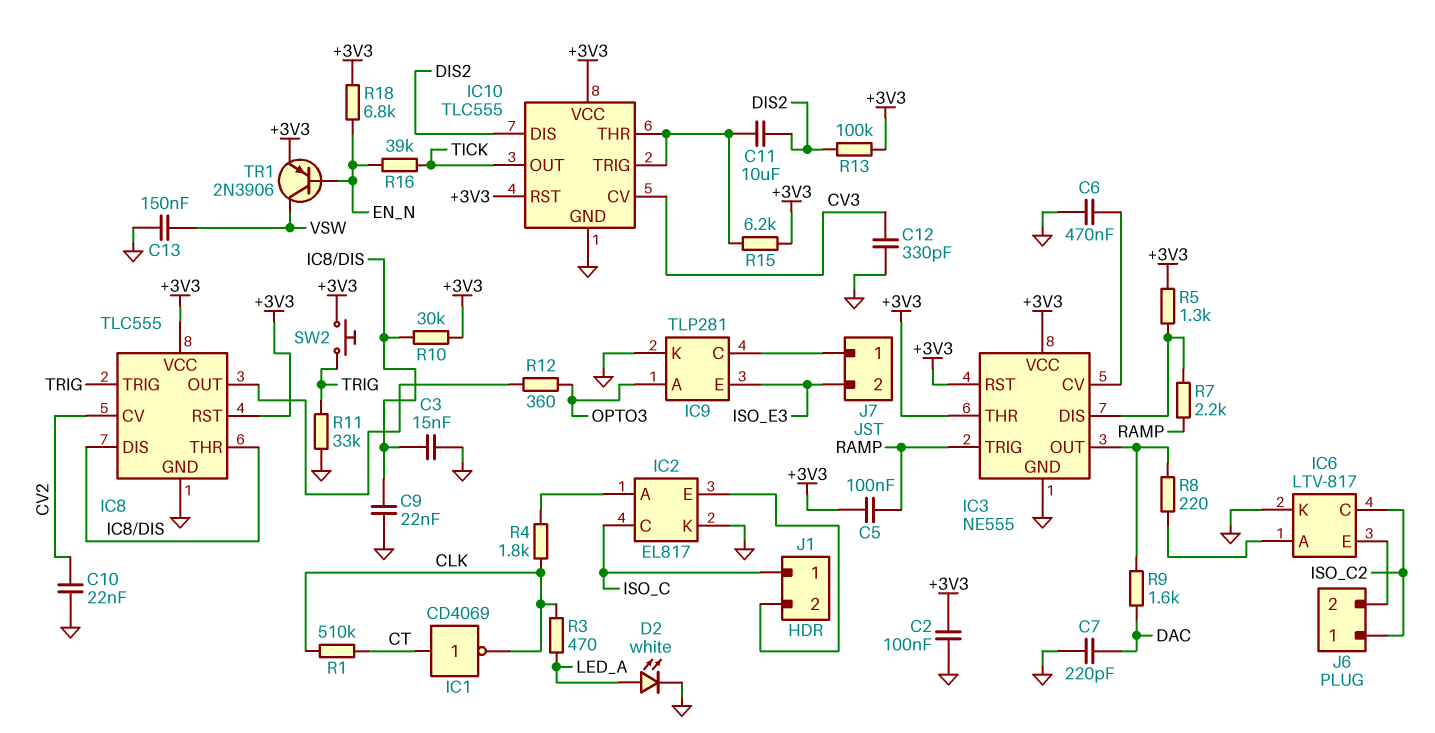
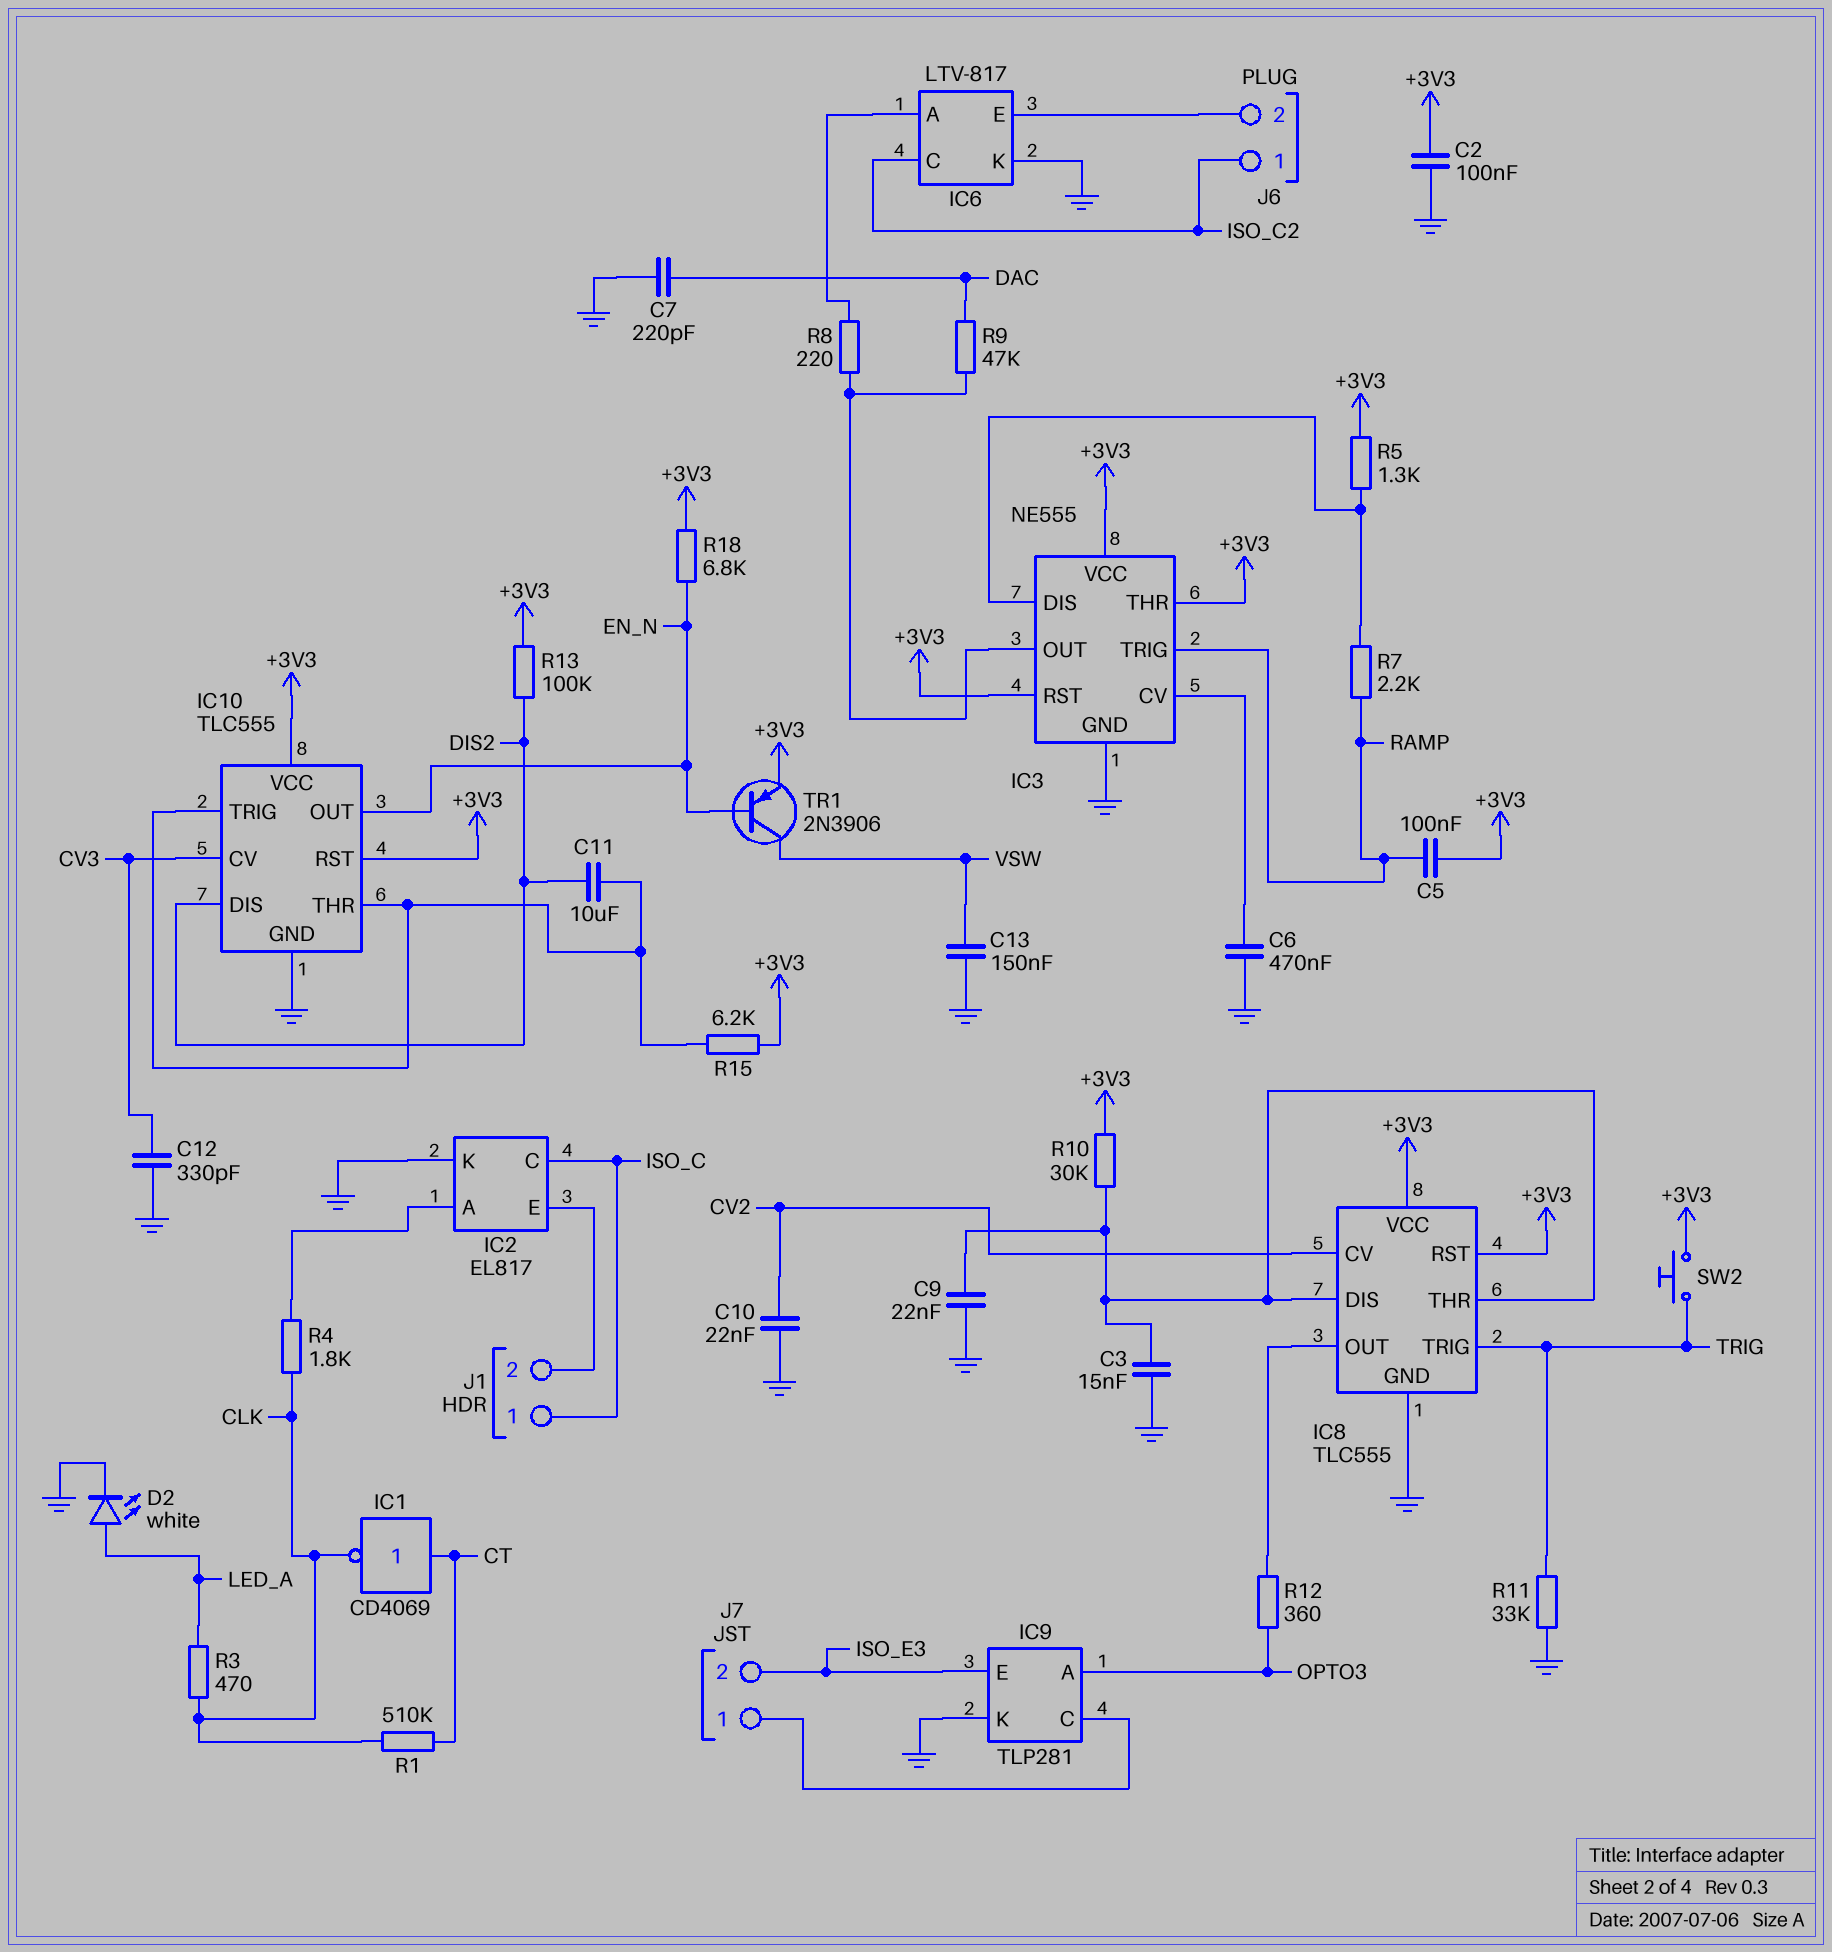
IC10 pin OUT: TICK -> EN_N
R9: 1.6k (DAC, IC3/OUT) -> 47k (DAC, IC3/OUT)
R16: 39k (EN_N, TICK) -> none

